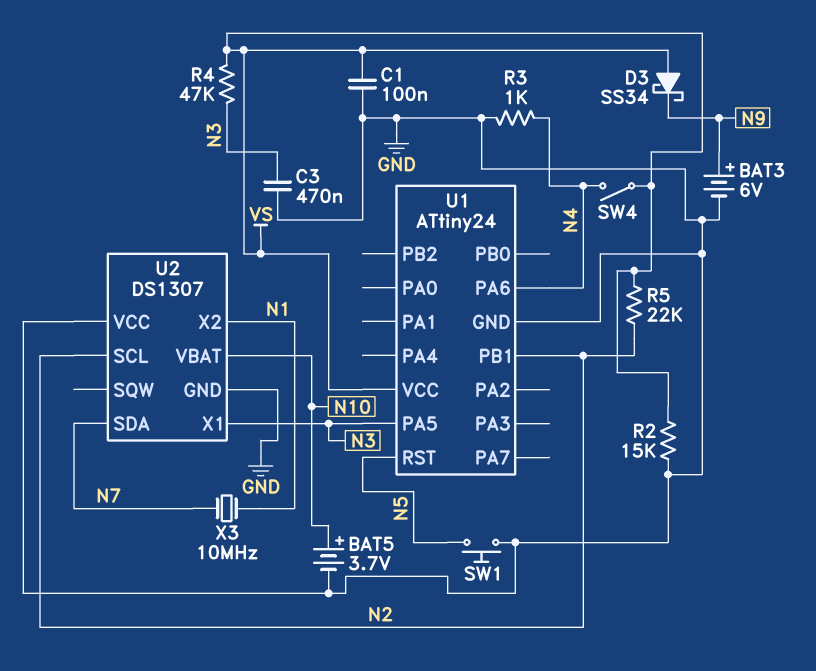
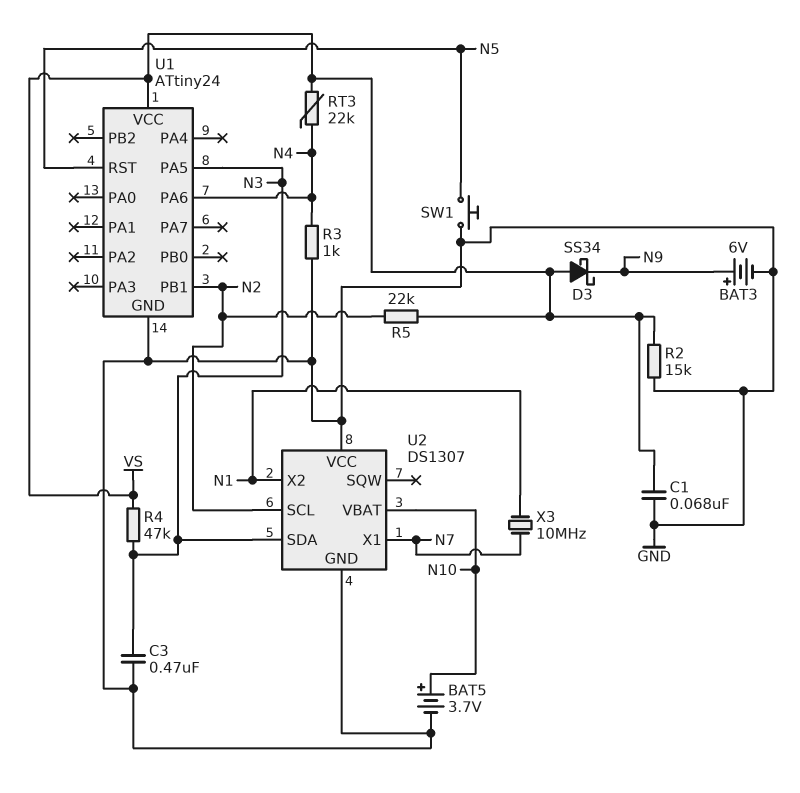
C1: 100nF (GND, VS) -> 68nF (GND, VS)
RT3: none -> 22k (N4, VS)
SW4: switch (N4, VS) -> none
U2 pin SDA: N7 -> N3
U2 pin X1: N3 -> N7

